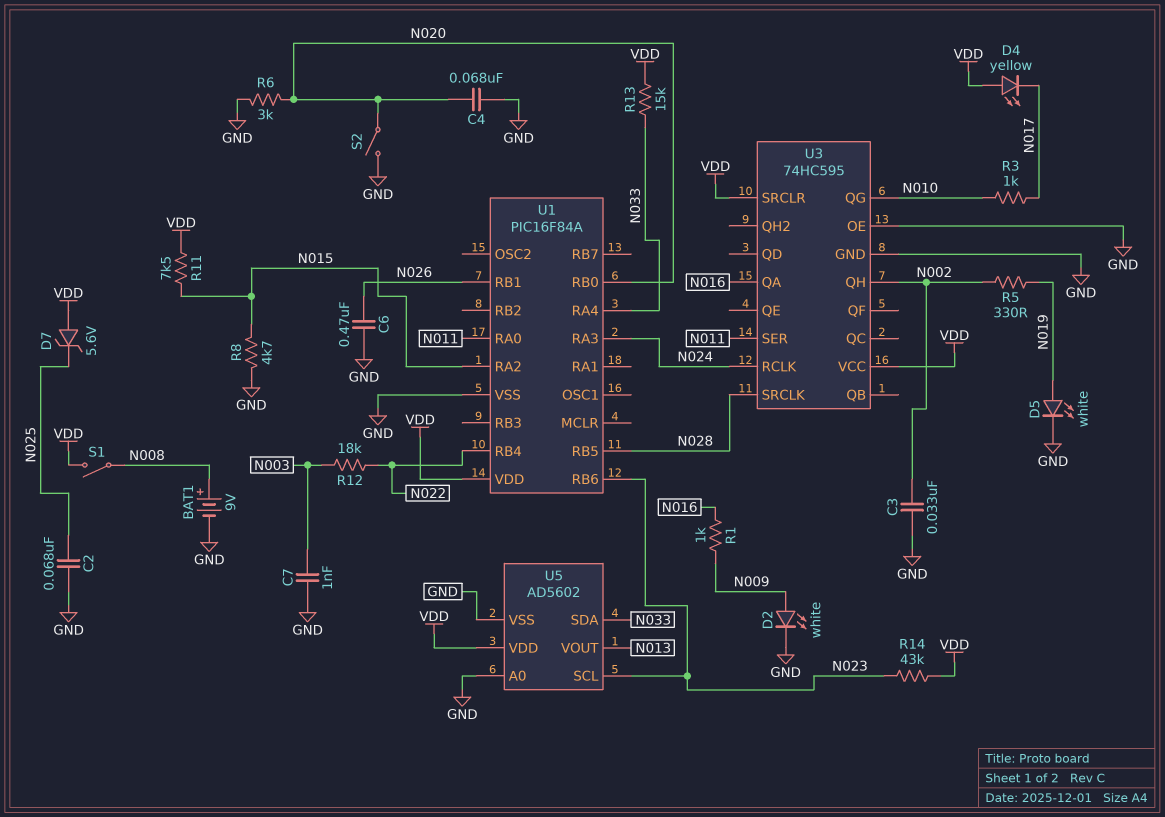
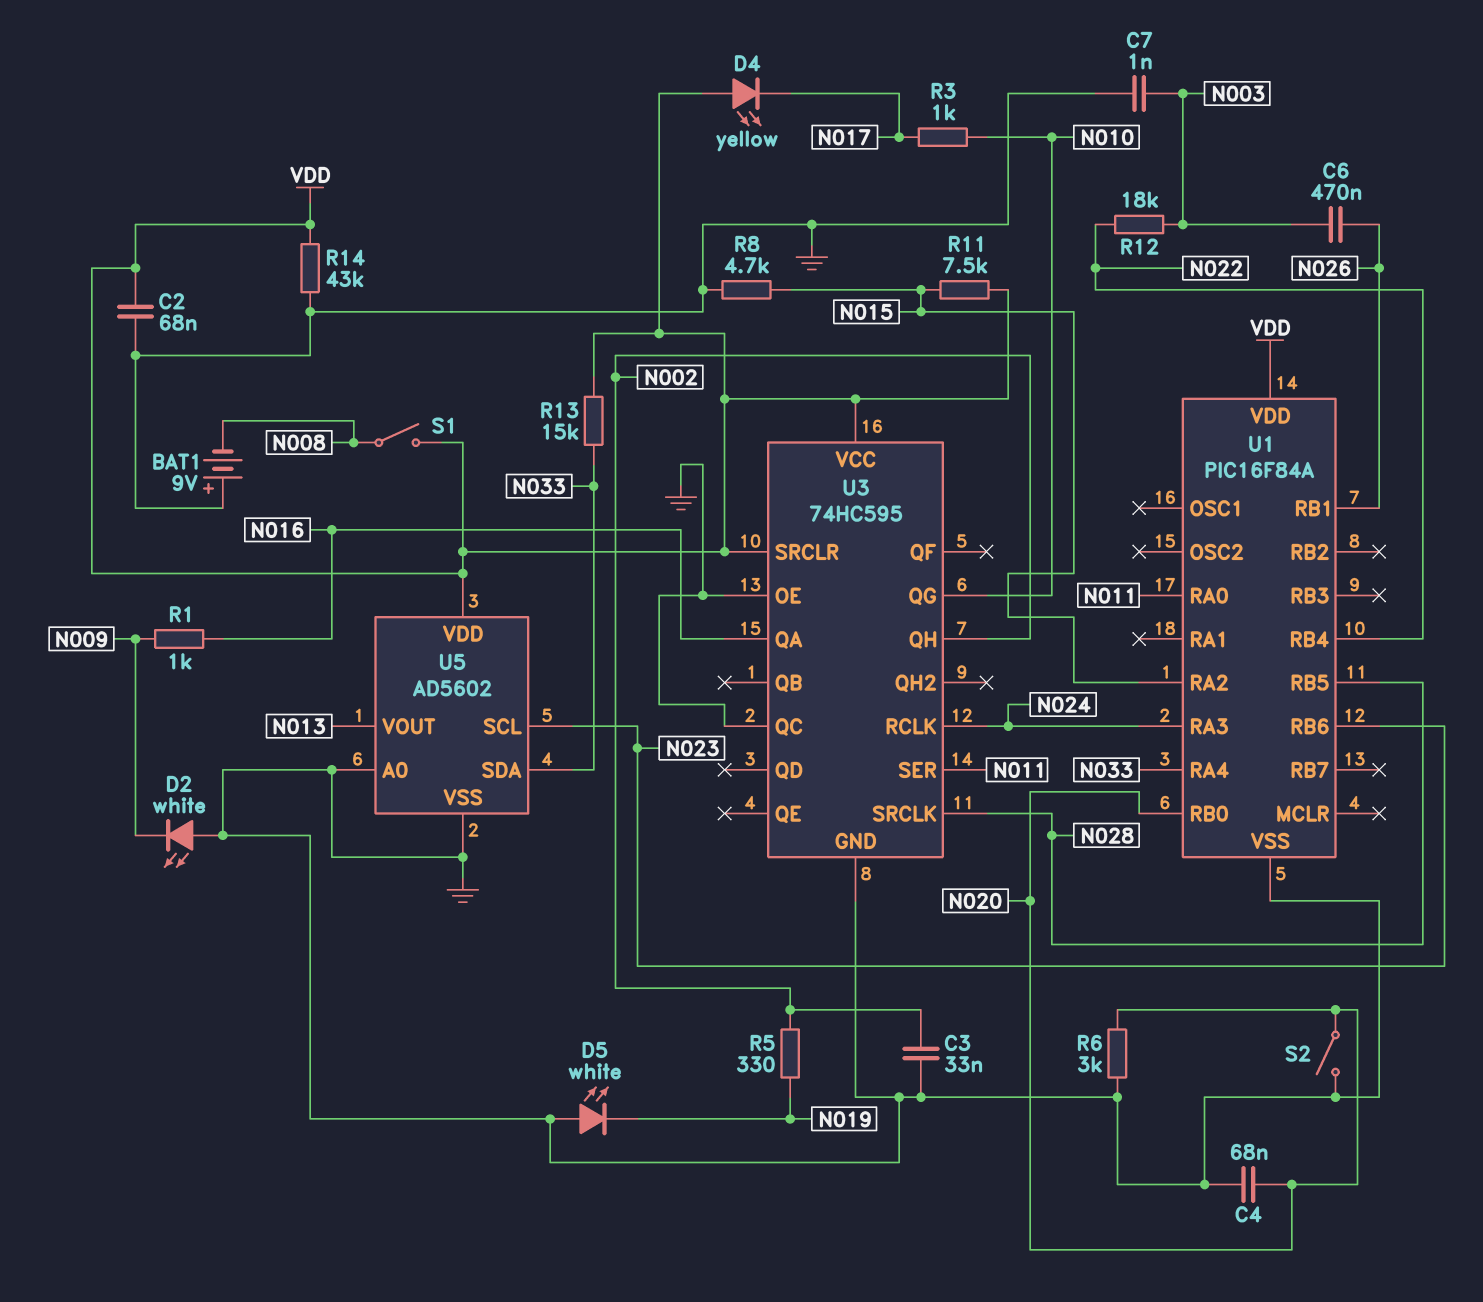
BAT1: 9V (plus N008, minus GND) -> 9V (plus GND, minus N008)
C2: 68nF (GND, N025) -> 68nF (GND, VDD)
C6: 470nF (GND, N026) -> 470nF (N003, N026)
D2: LED white (A N009, K GND) -> LED white (A GND, K N009)
D5: LED white (A N019, K GND) -> LED white (A GND, K N019)
D7: zener 5.6V (A VDD, K N025) -> none
R14: 43k (N023, VDD) -> 43k (GND, VDD)
U3 pin QC: none -> GND

